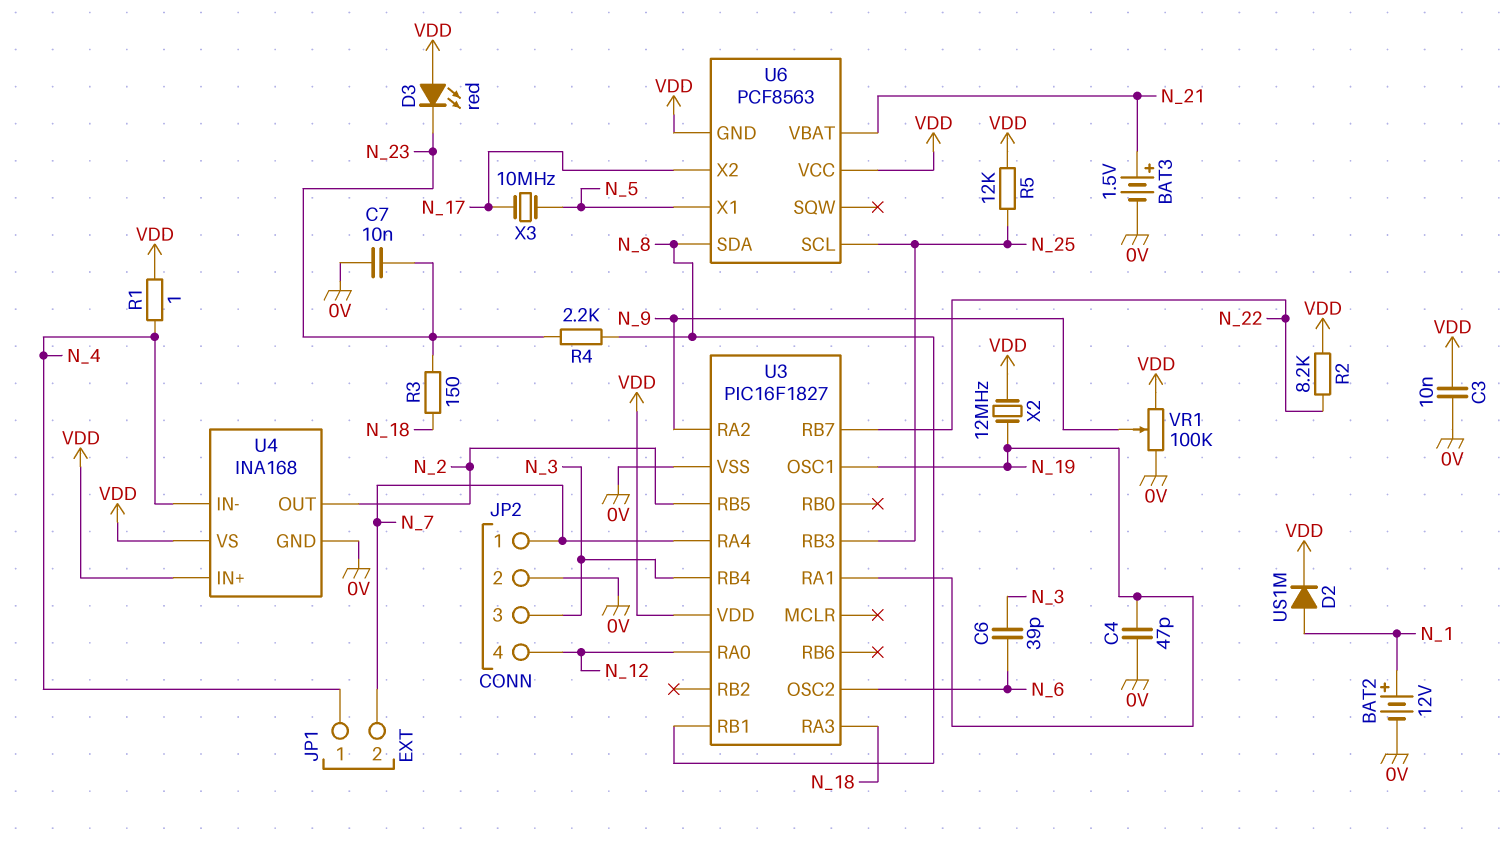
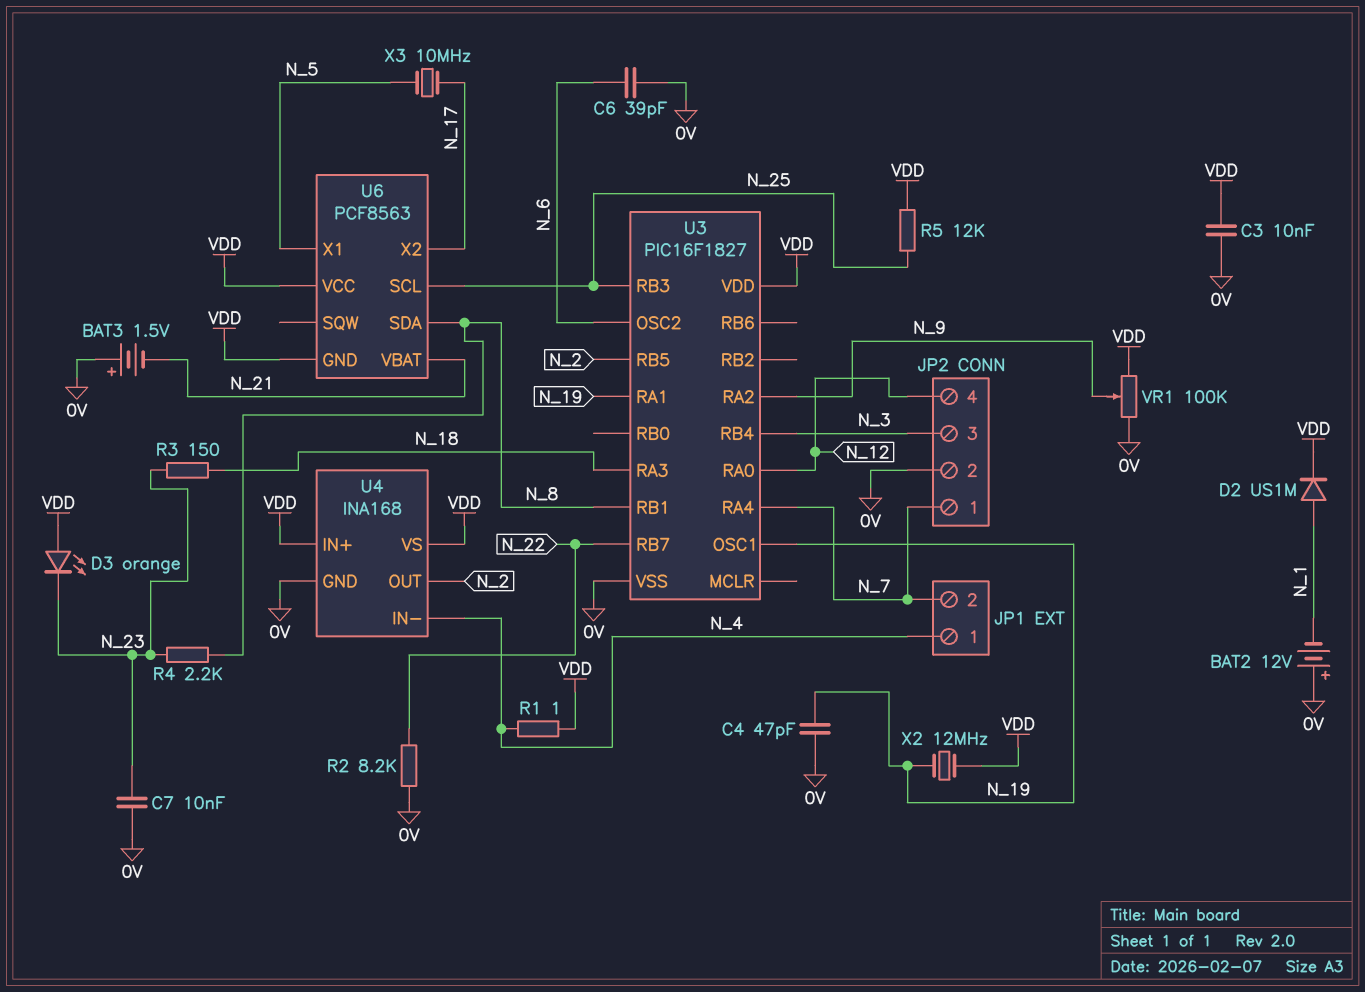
BAT2: 12V (plus N_1, minus 0V) -> 12V (plus 0V, minus N_1)
BAT3: 1.5V (plus N_21, minus 0V) -> 1.5V (plus 0V, minus N_21)
C6: 39pF (N_3, N_6) -> 39pF (0V, N_6)
D3: LED red (A VDD, K N_23) -> LED orange (A VDD, K N_23)
R2: 8.2k (N_22, VDD) -> 8.2k (0V, N_22)

